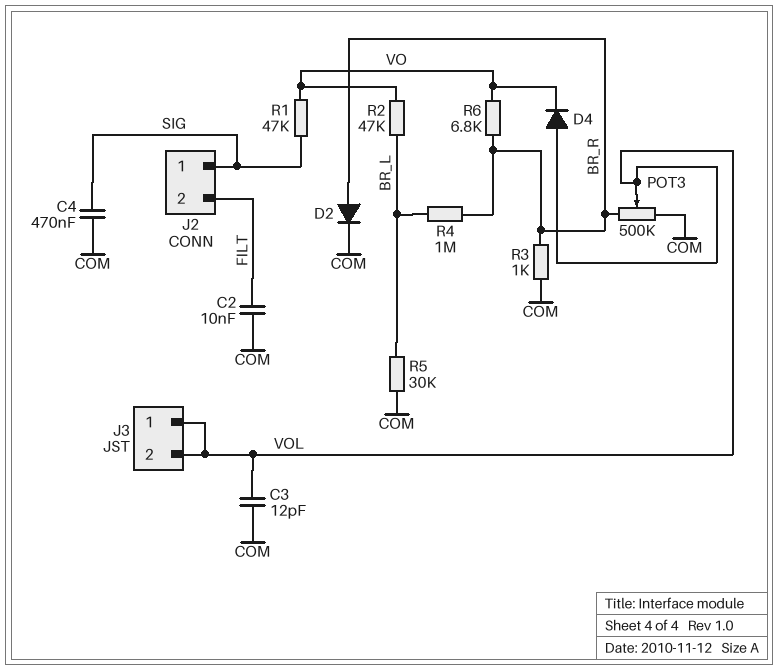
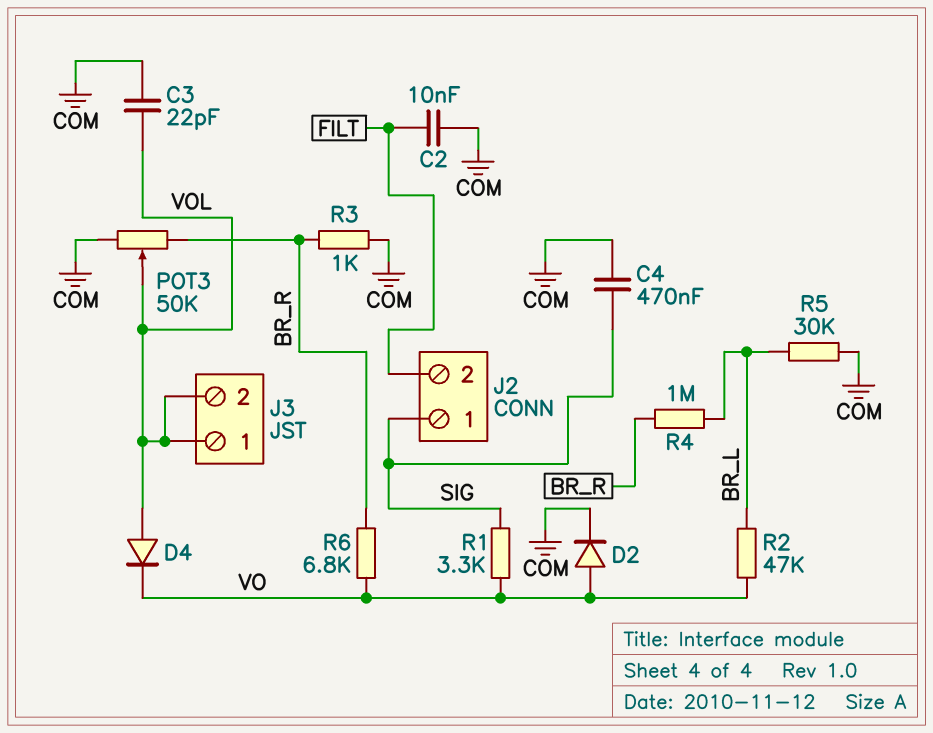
C3: 12pF (COM, VOL) -> 22pF (COM, VOL)
D2: diode (A BR_R, K COM) -> diode (A VO, K COM)
POT3: 500k (BR_R, COM, wiper VOL) -> 50k (BR_R, COM, wiper VOL)
R1: 47k (SIG, VO) -> 3.3k (SIG, VO)

